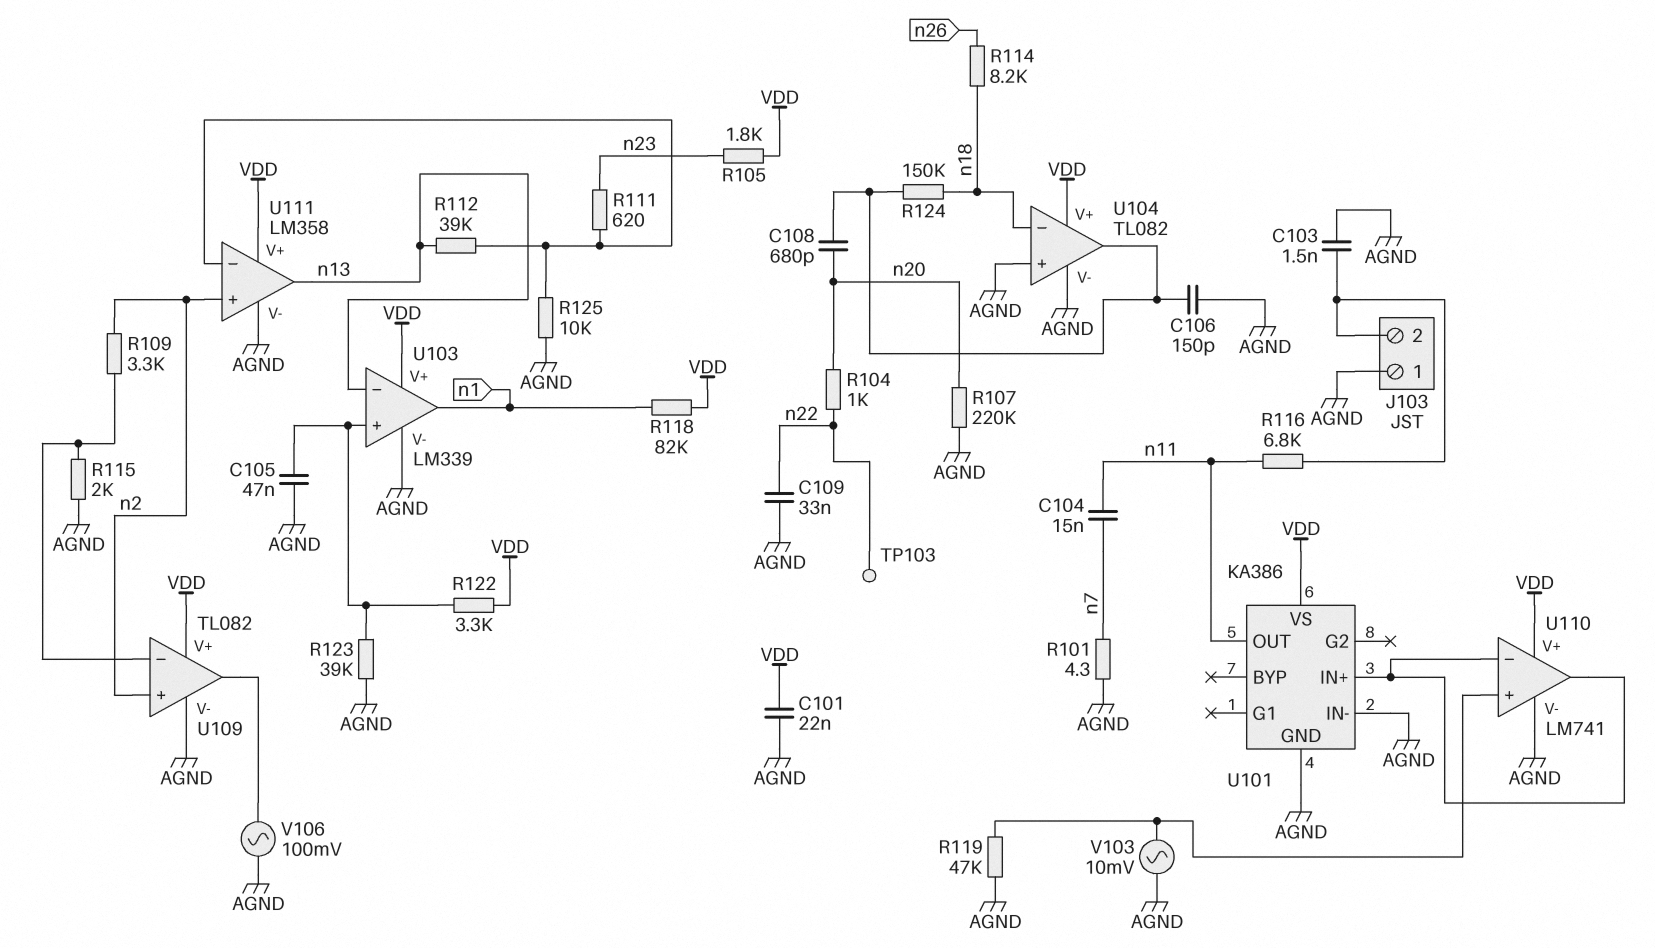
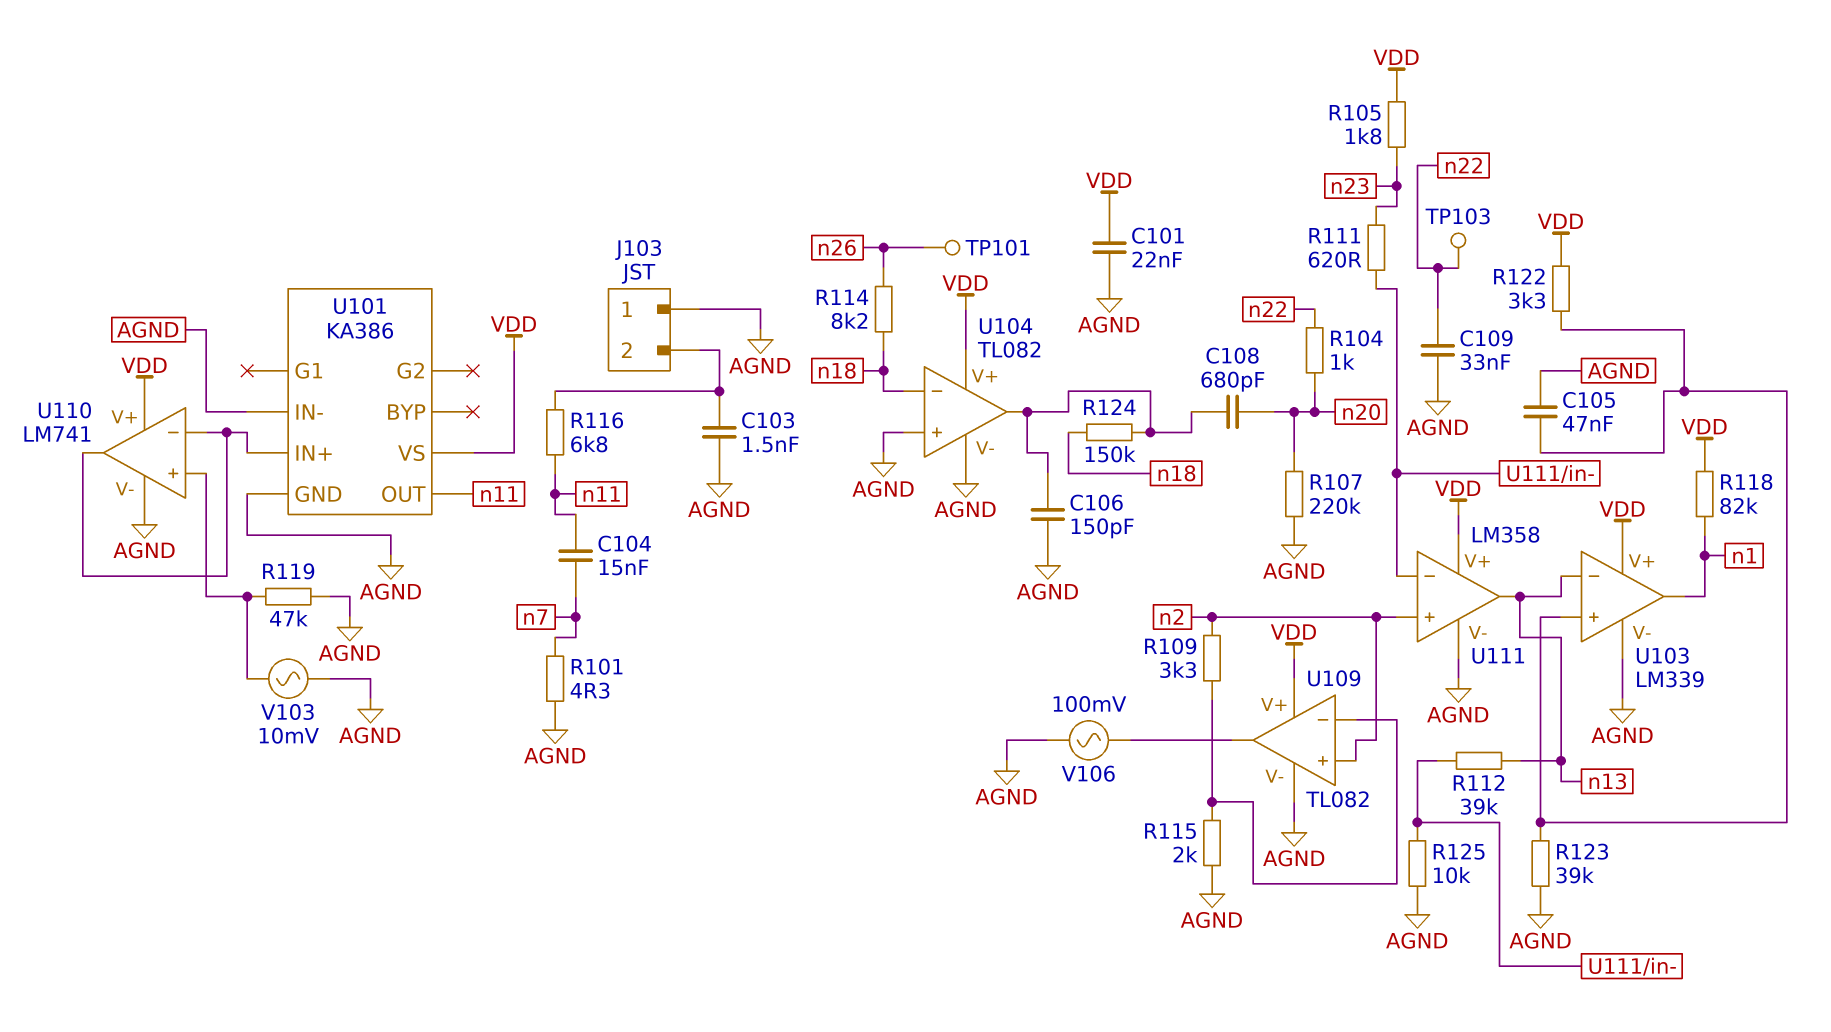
TP101: none -> test point (n26)

